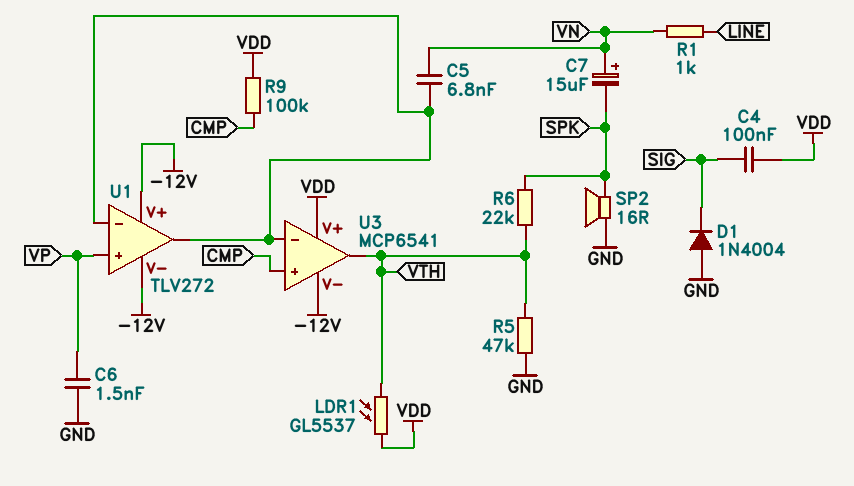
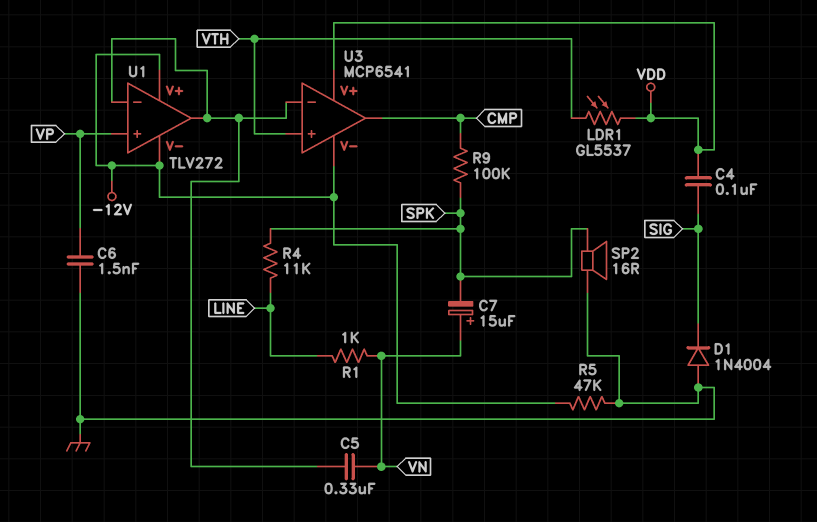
C5: 6.8nF (U1/in-, VN) -> 330nF (U1/in-, VN)
R4: none -> 11k (LINE, SPK)
R5: 47k (GND, VTH) -> 47k (-12V, GND)
R6: 22k (SPK, VTH) -> none
R9: 100k (CMP, VDD) -> 100k (CMP, SPK)
U3 pin in+: CMP -> VTH
U3 pin out: VTH -> CMP

